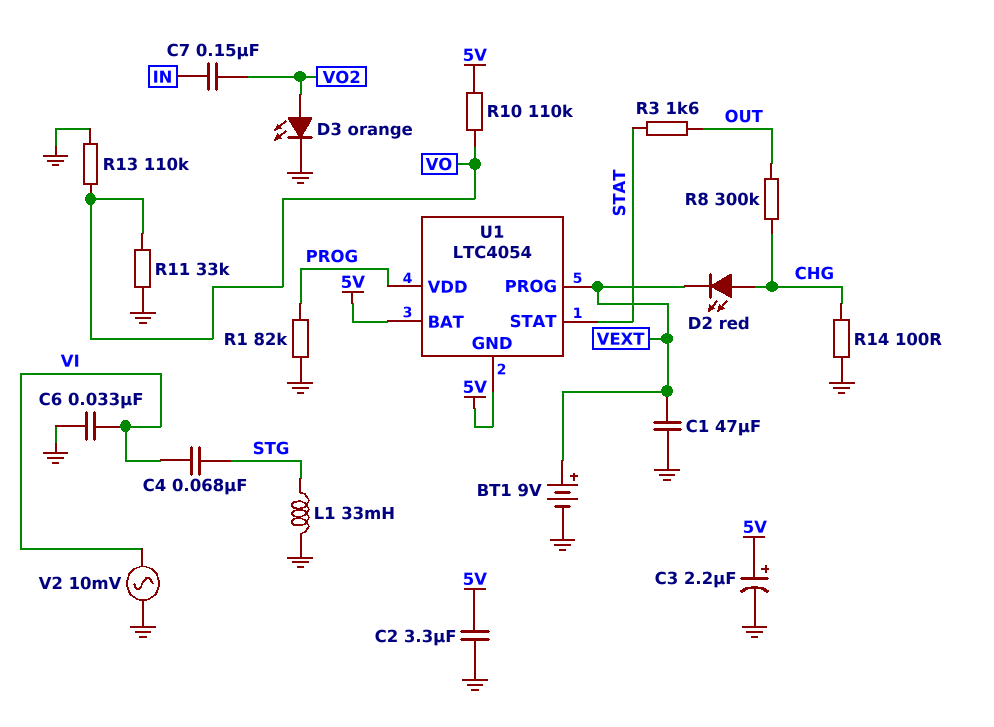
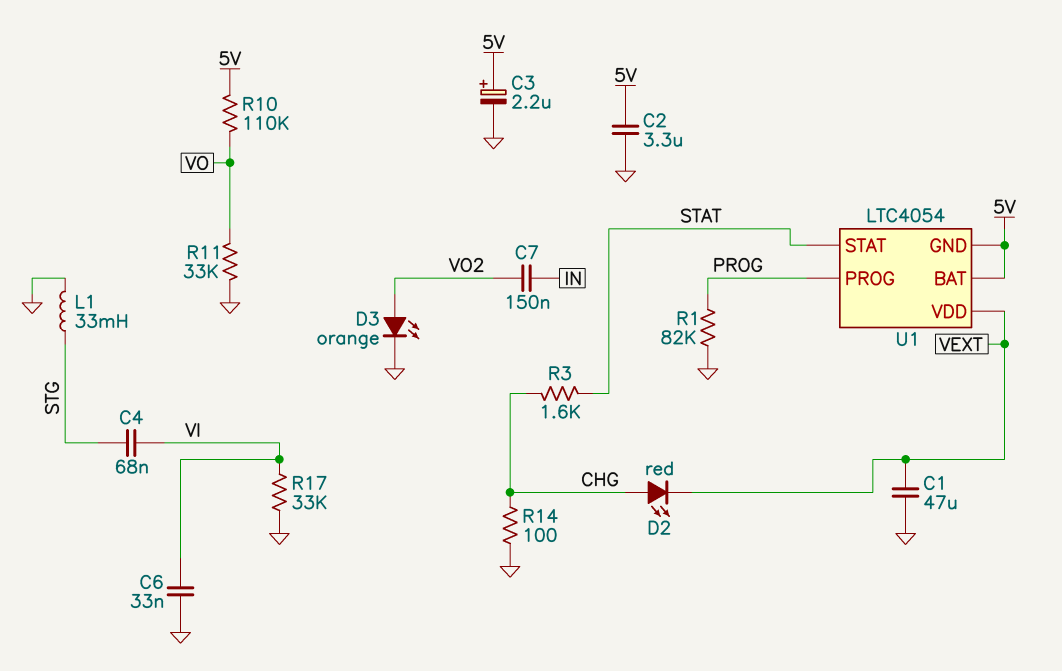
BT1: 9V (plus VEXT, minus GND) -> none
R3: 1.6k (OUT, STAT) -> 1.6k (CHG, STAT)
R8: 300k (CHG, OUT) -> none
R13: 110k (GND, VO) -> none
R17: none -> 33k (GND, VI)
U1 pin PROG: VEXT -> PROG
U1 pin VDD: PROG -> VEXT
V2: AC 10mV (GND, VI) -> none

